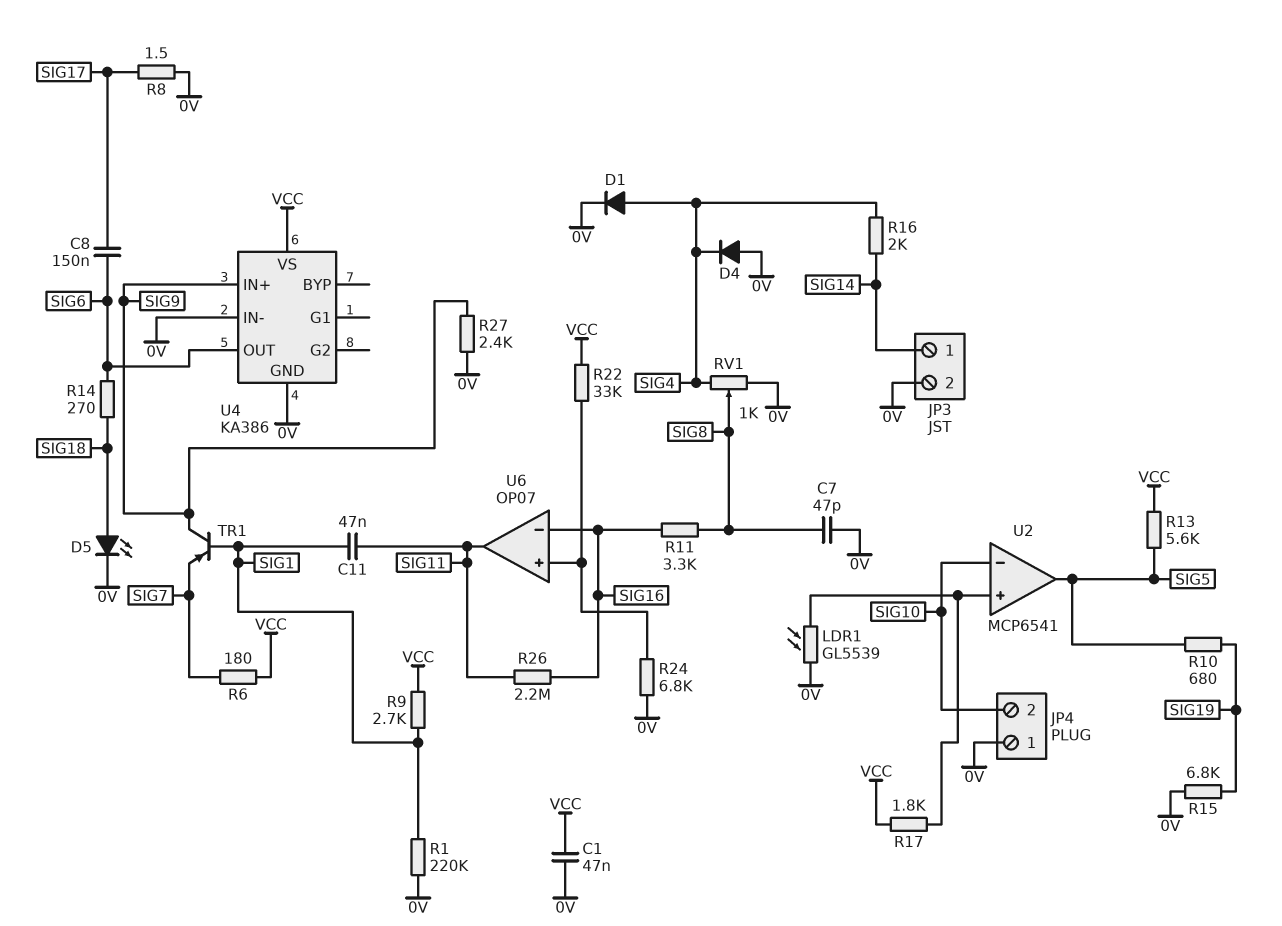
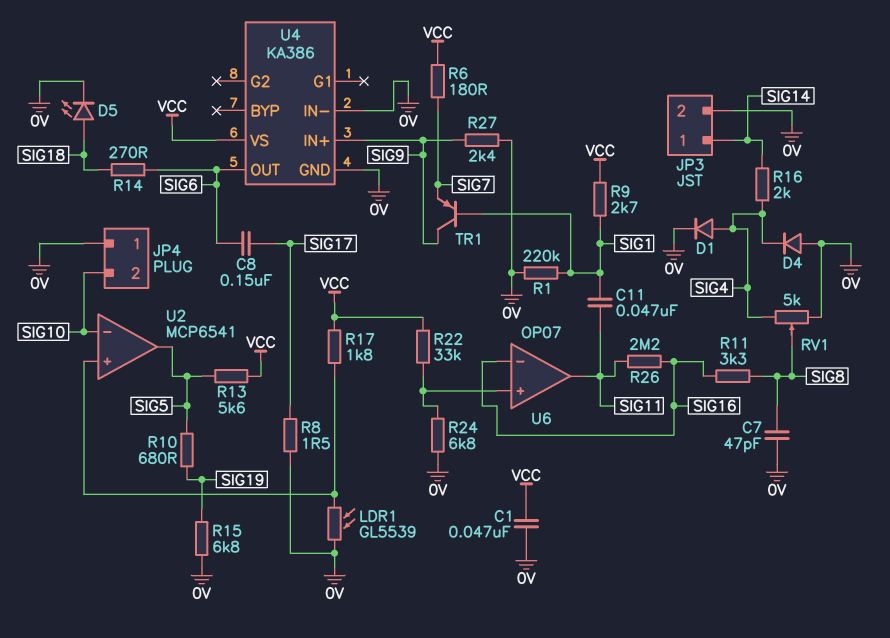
RV1: 1k (0V, SIG4, wiper SIG8) -> 5k (0V, SIG4, wiper SIG8)

